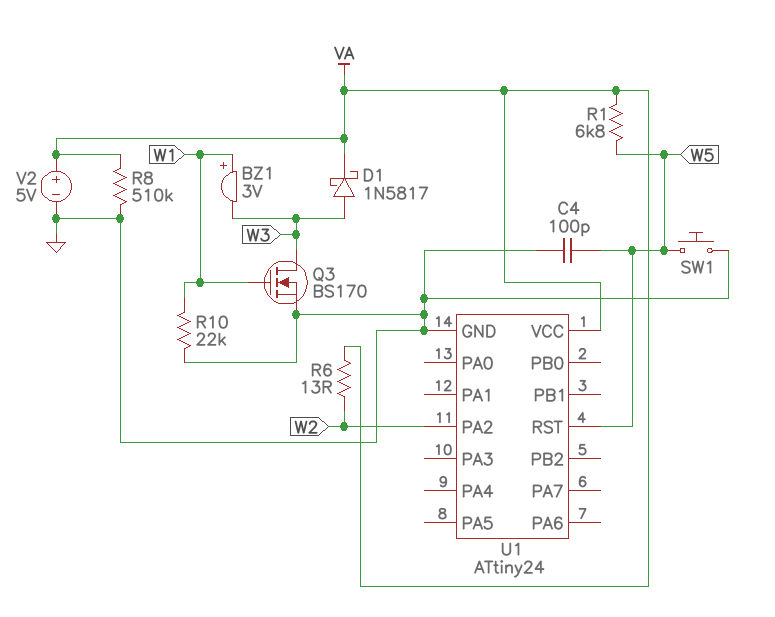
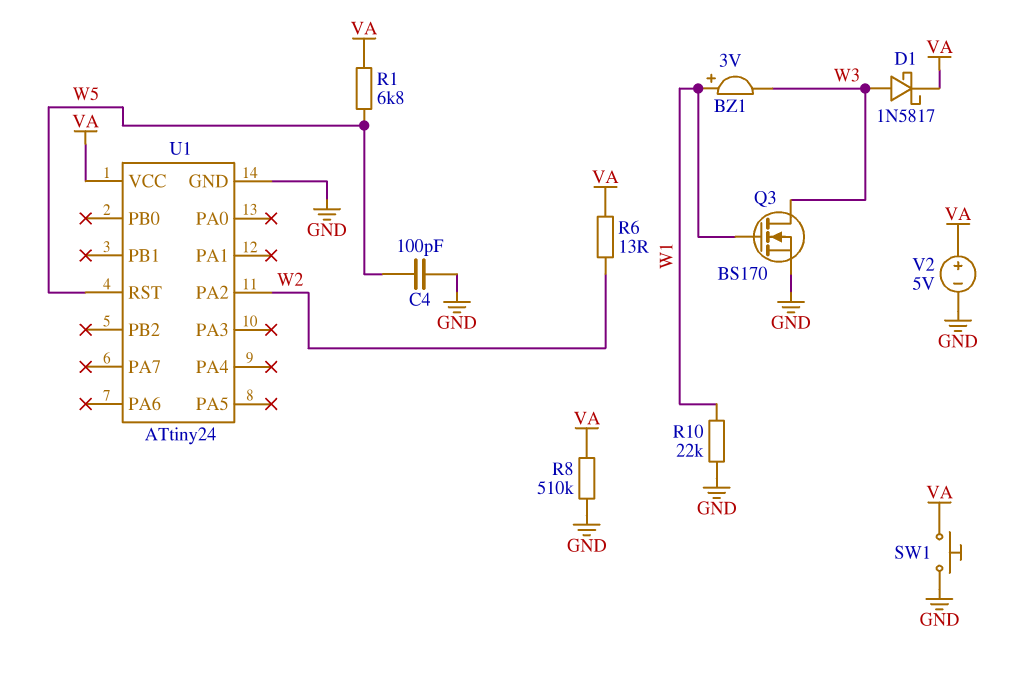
SW1: button (GND, W5) -> button (GND, VA)

